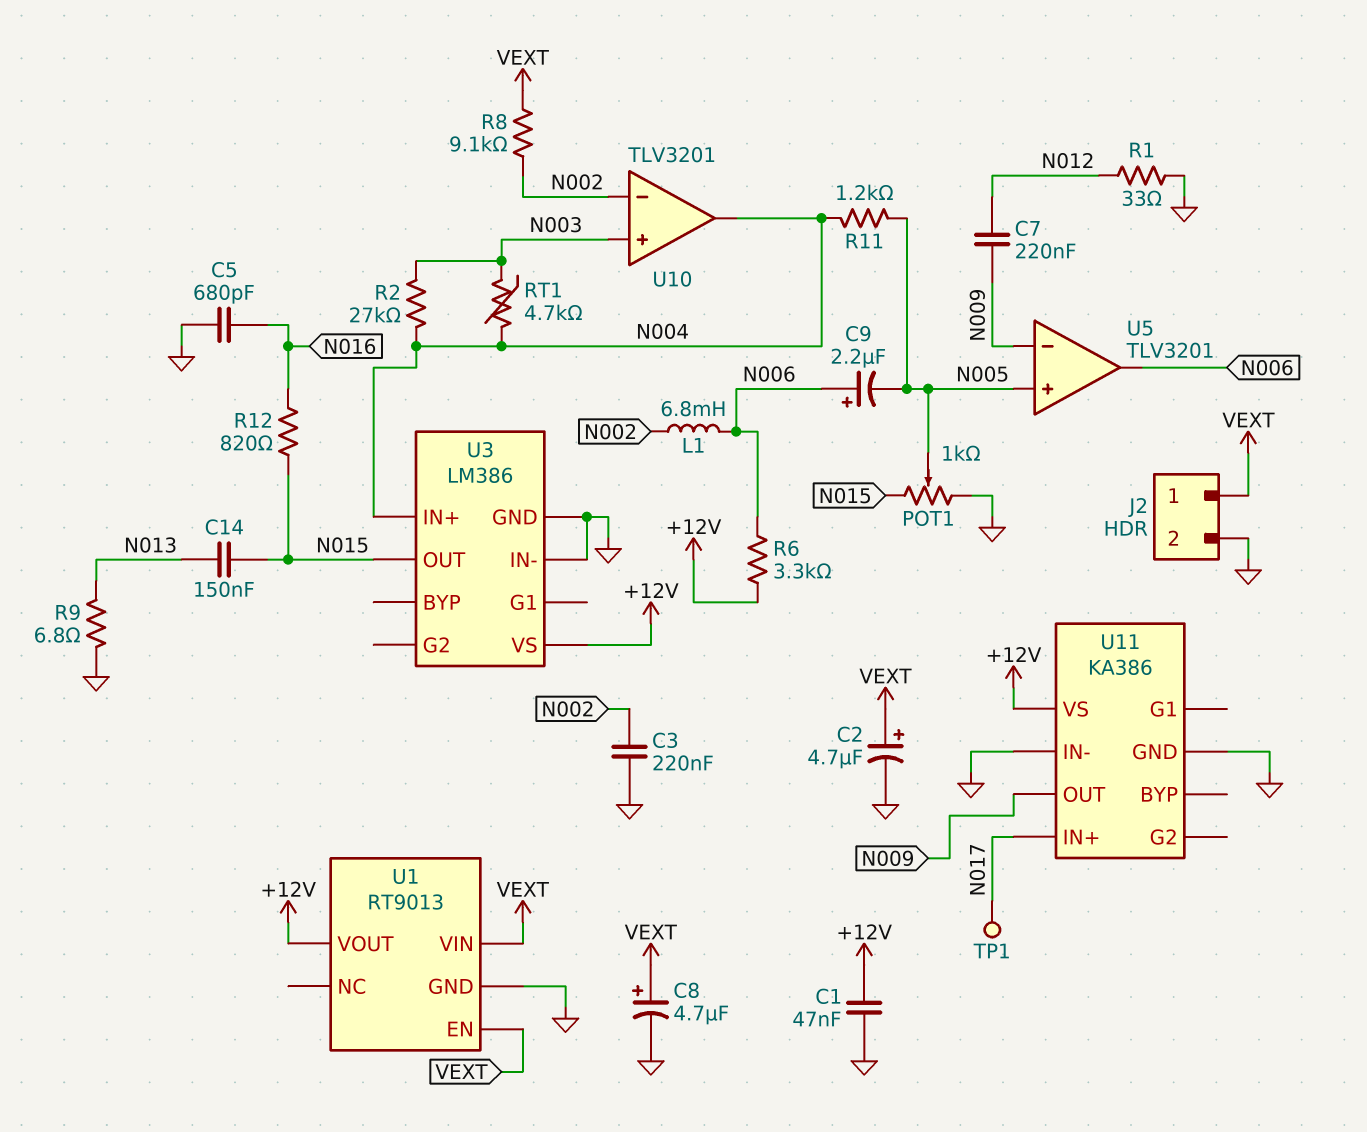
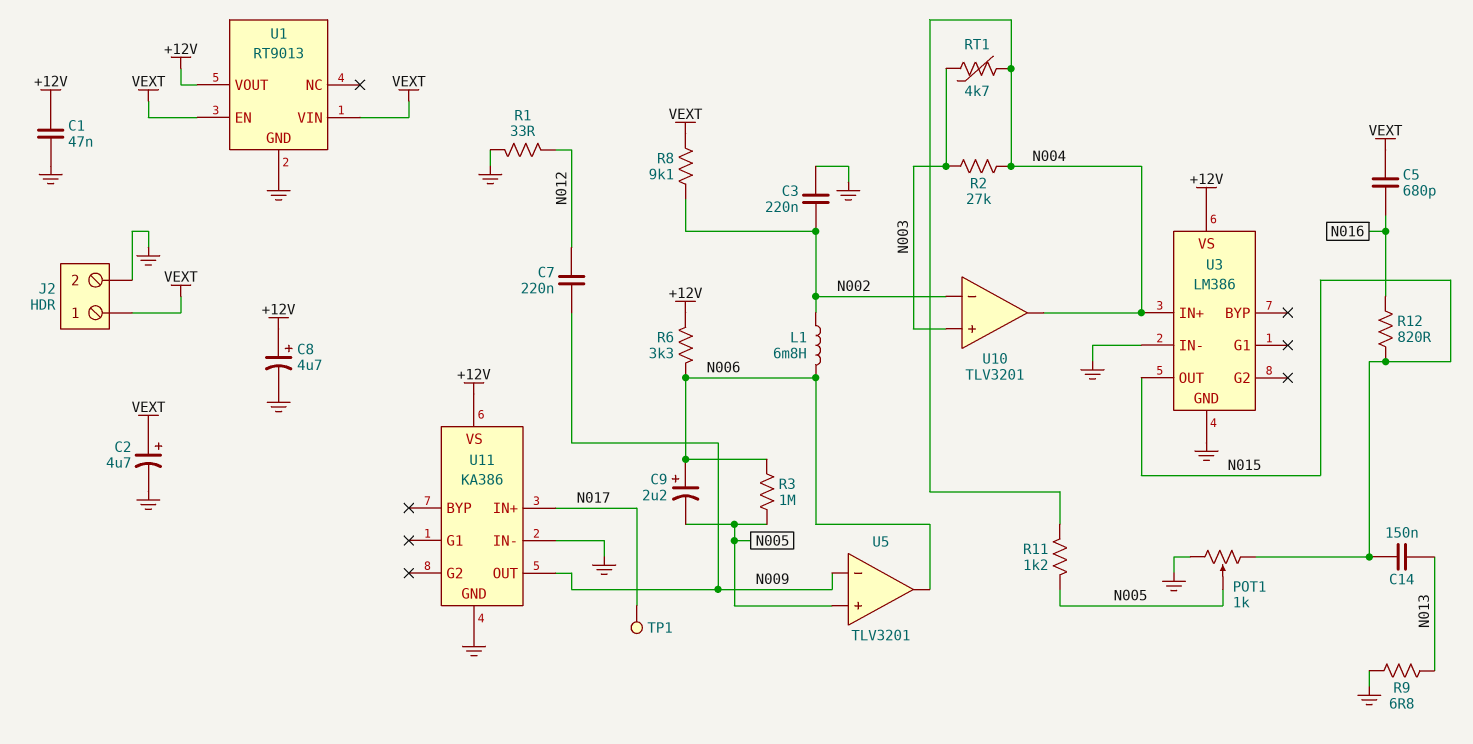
C5: 680pF (GND, N016) -> 680pF (N016, VEXT)
C8: 4.7uF (plus VEXT, minus GND) -> 4.7uF (plus +12V, minus GND)
R3: none -> 1M (N005, N006)

